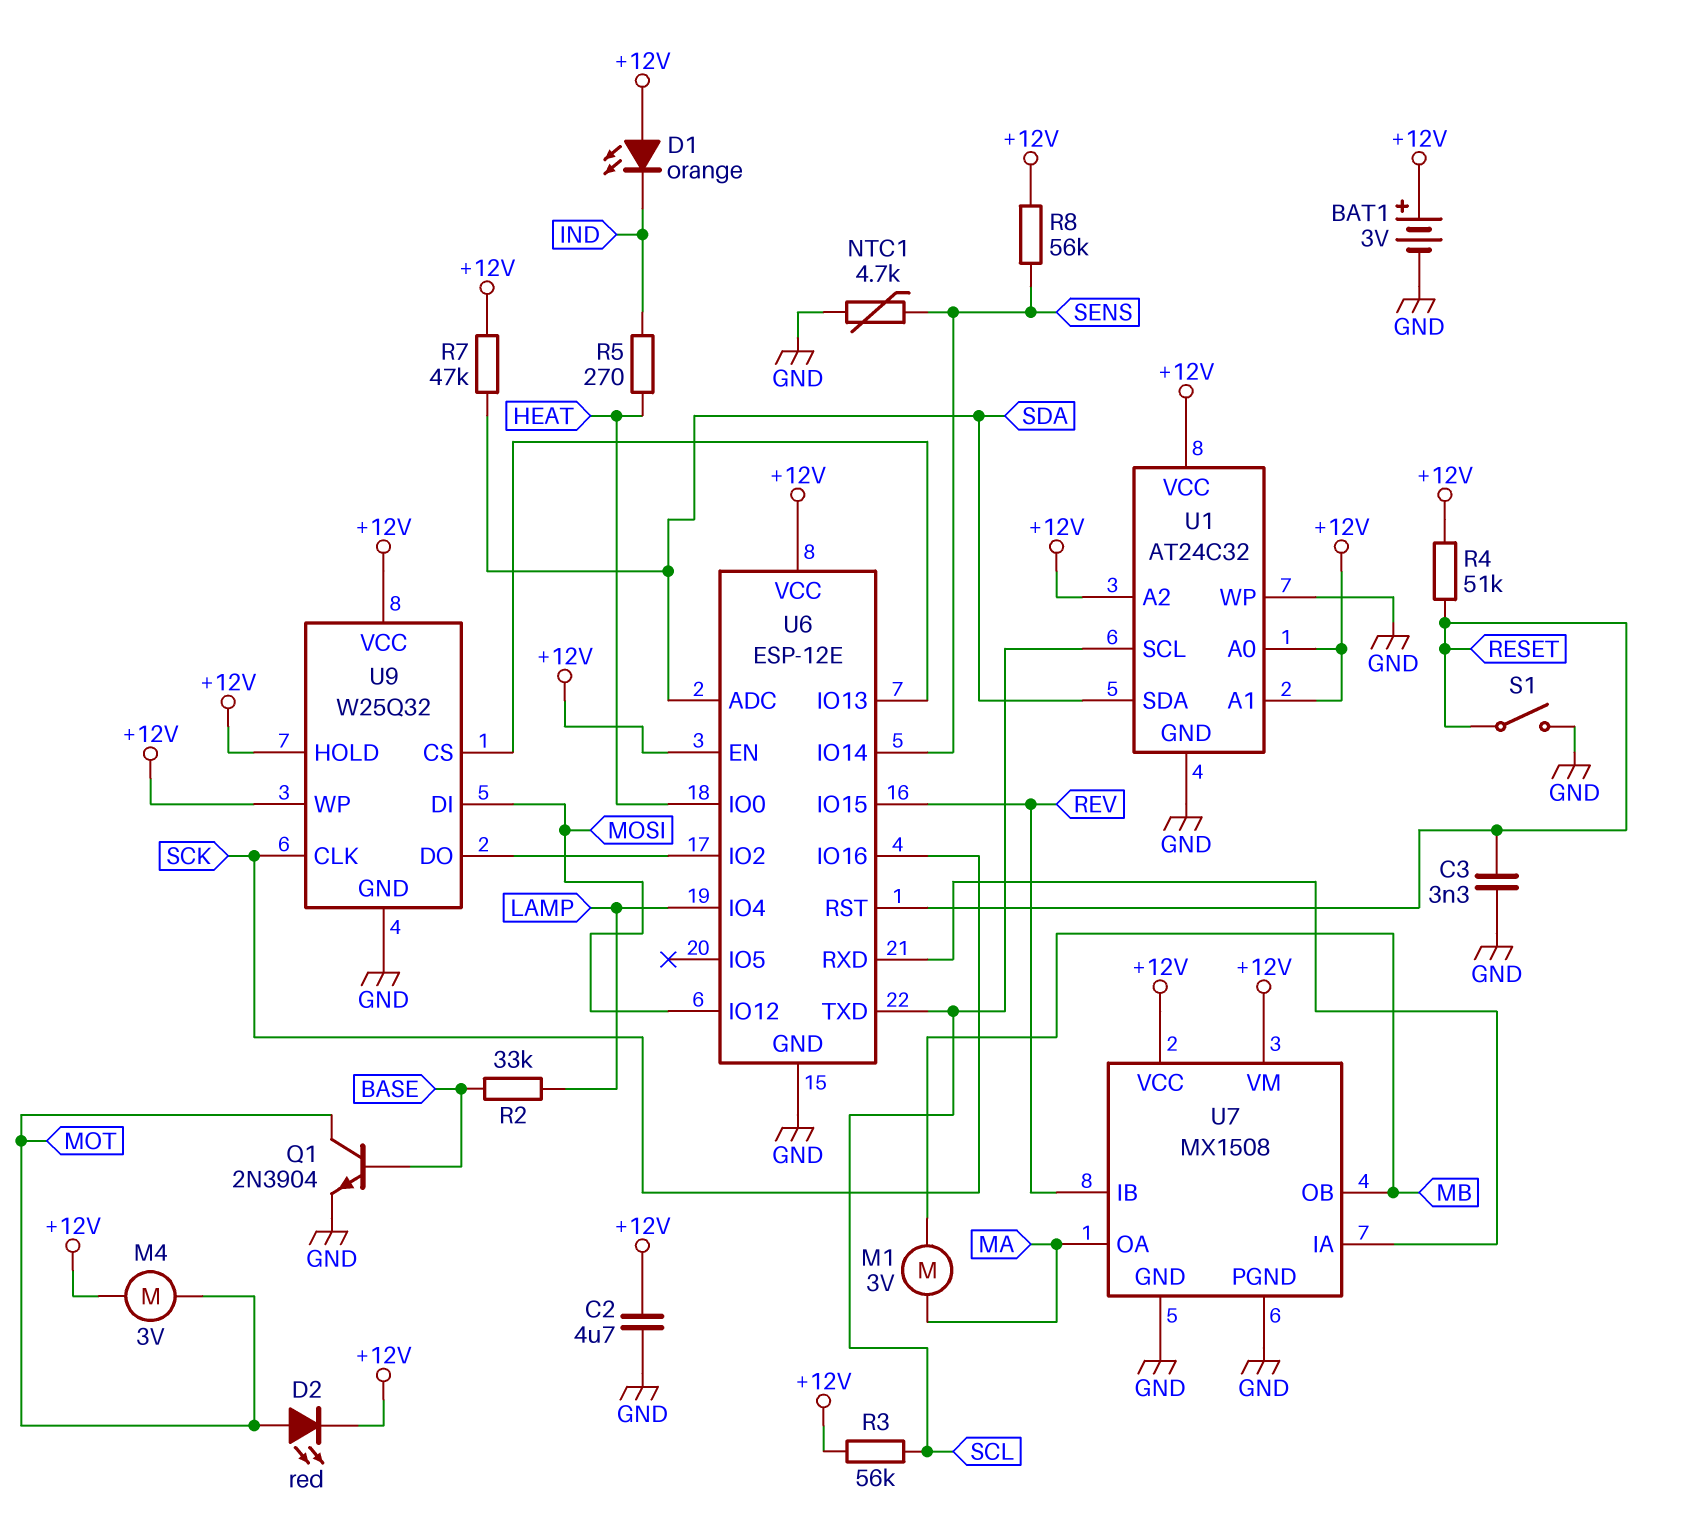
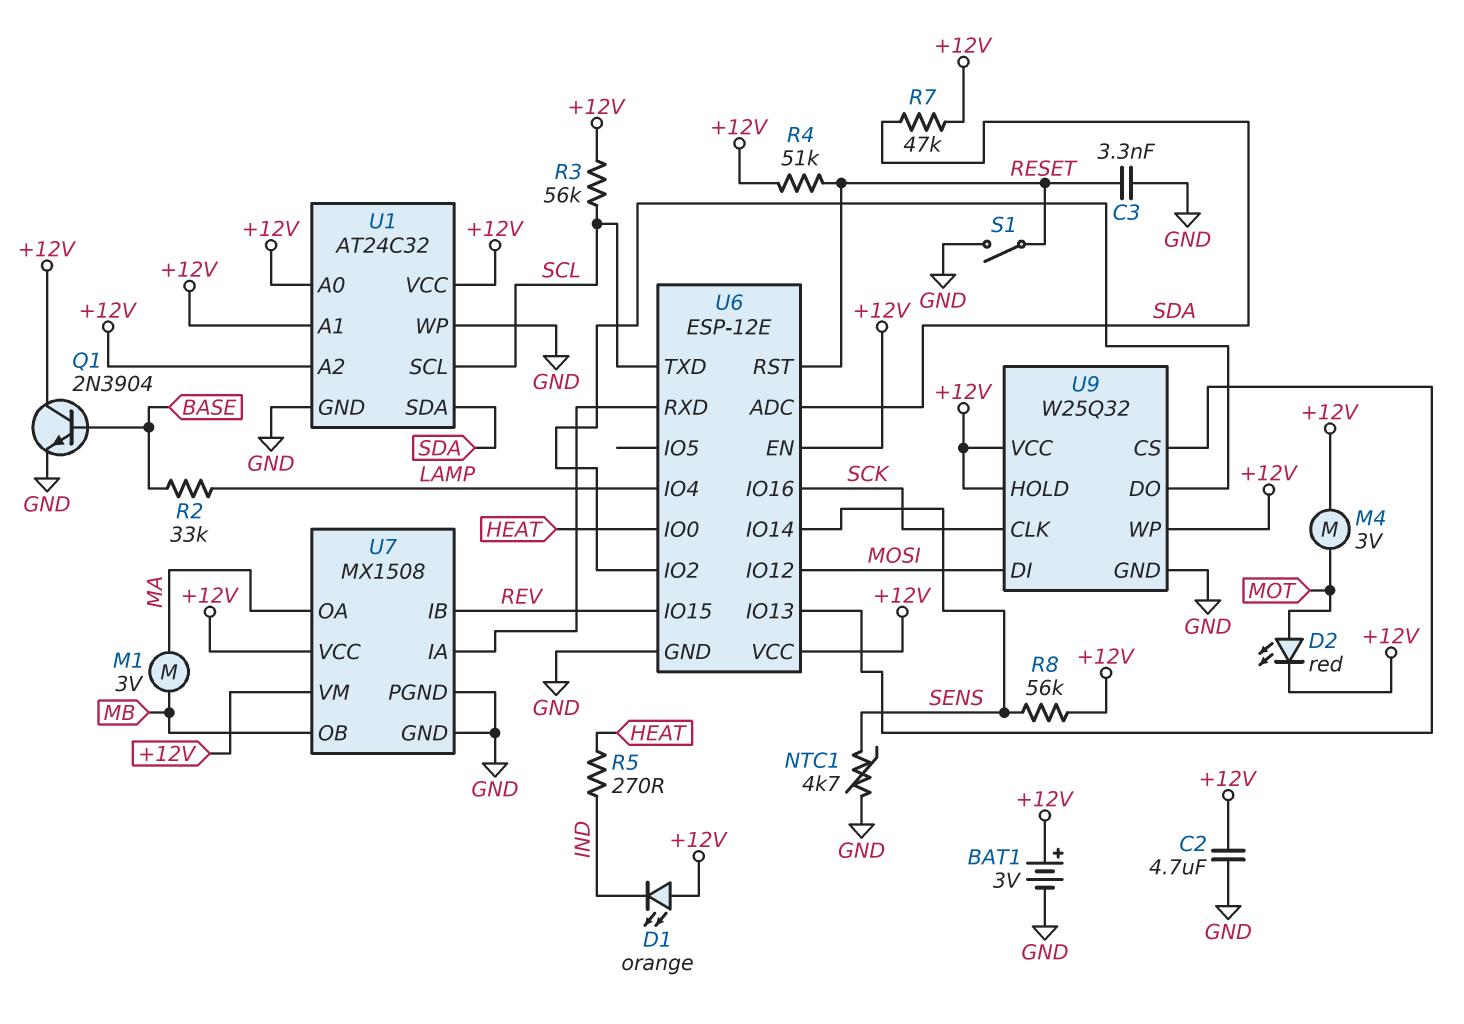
Q1: NPN 2N3904 (B BASE, C MOT, E GND) -> NPN 2N3904 (B BASE, C +12V, E GND)

